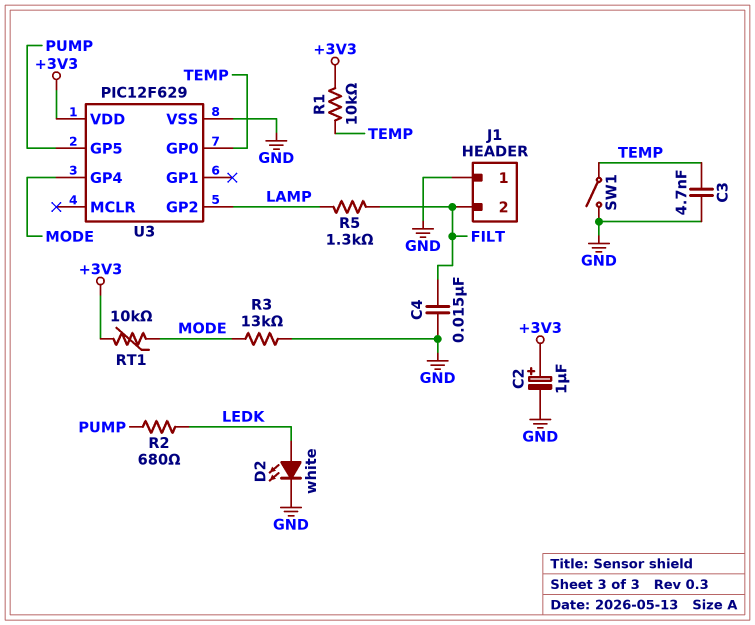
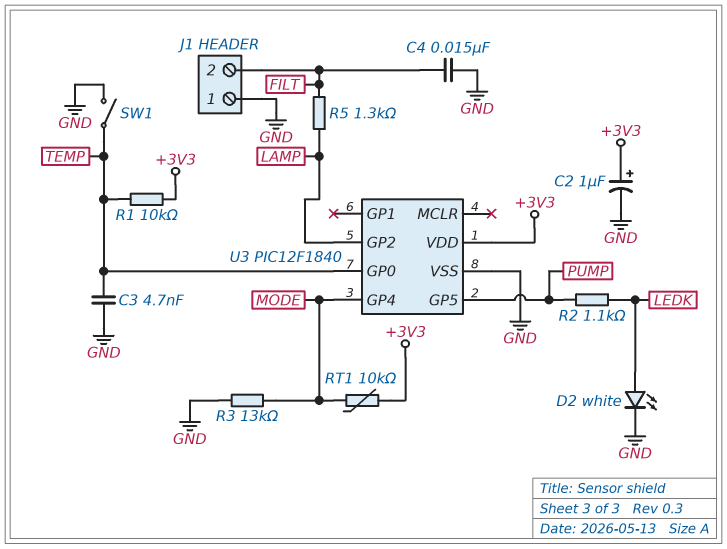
R2: 680 (LEDK, PUMP) -> 1.1k (LEDK, PUMP)
U3: PIC12F629 -> PIC12F1840

